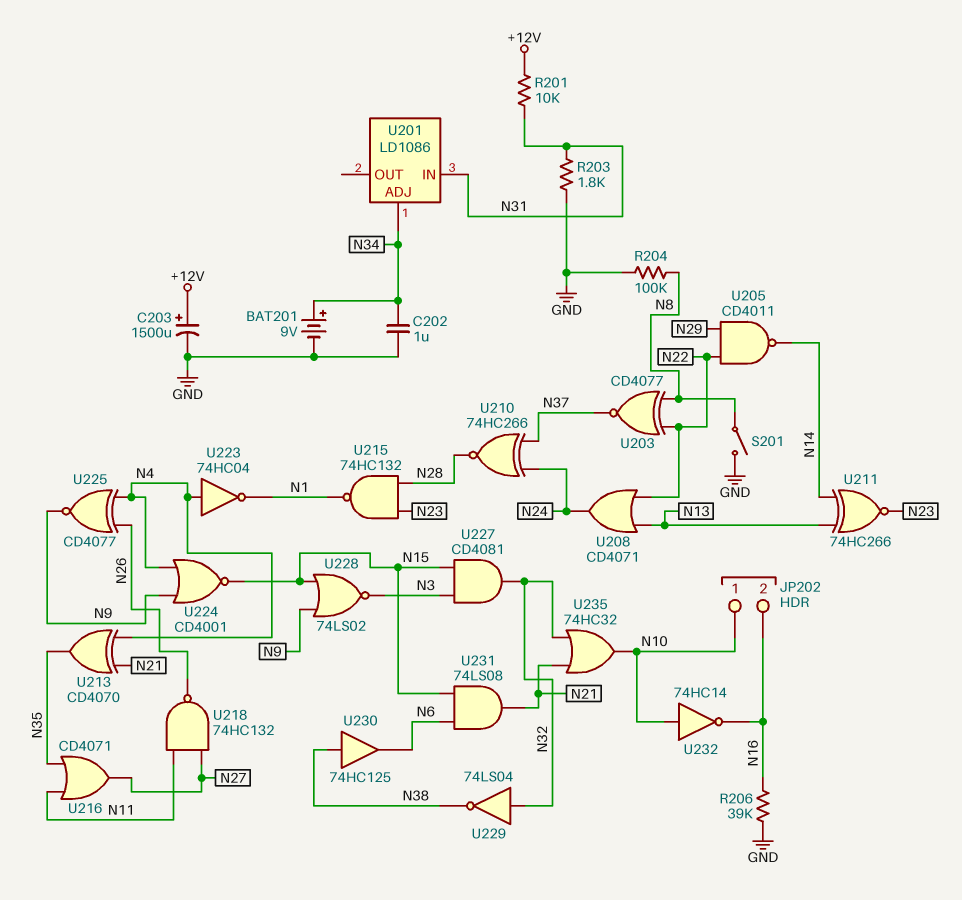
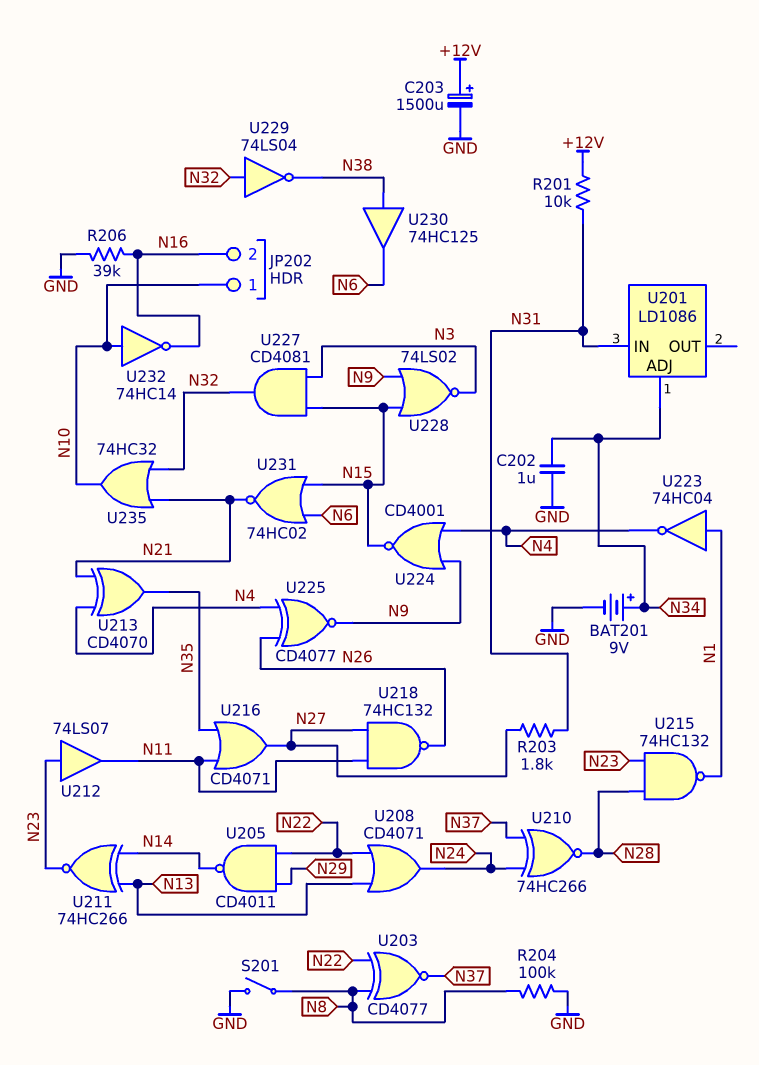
R203: 1.8k (GND, N31) -> 1.8k (N27, N31)
U212: none -> buffer 74LS07 (in N23, out N11)
U223: NOT 74HC04 (in N4, out N1) -> NOT 74HC04 (in N1, out N4)
U231: AND 74LS08 (in N6, in N15, out N21) -> NOR 74HC02 (in N6, in N15, out N21)

